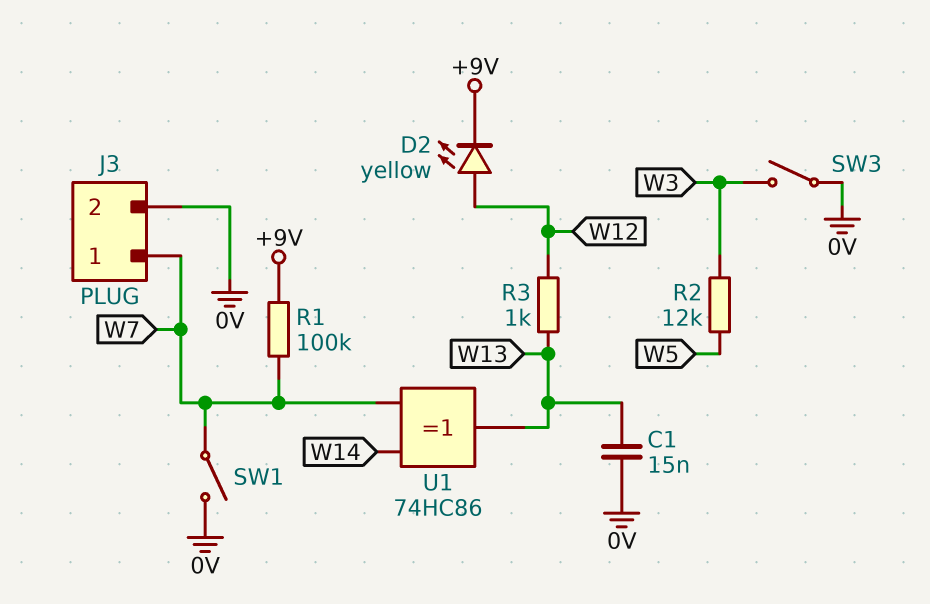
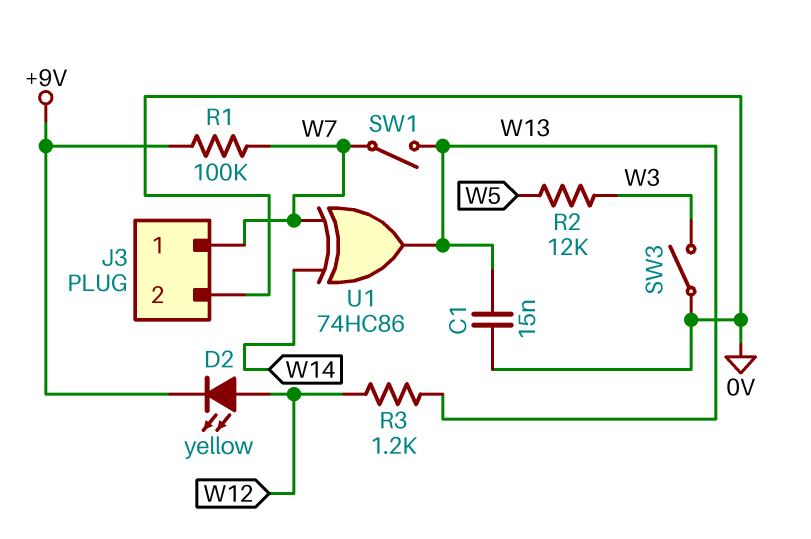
R3: 1k (W12, W13) -> 1.2k (W12, W13)
SW1: switch (0V, W7) -> switch (W7, W13)

